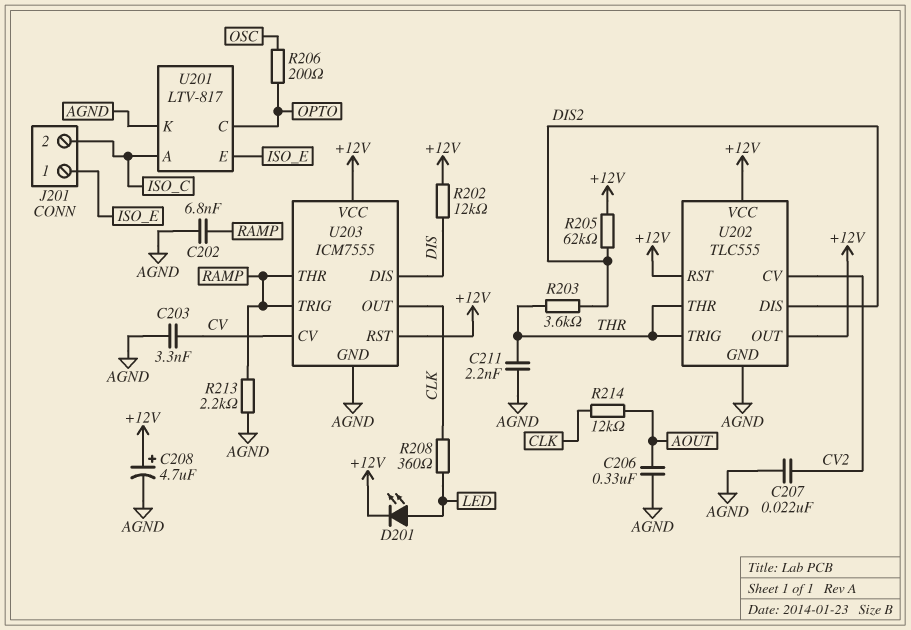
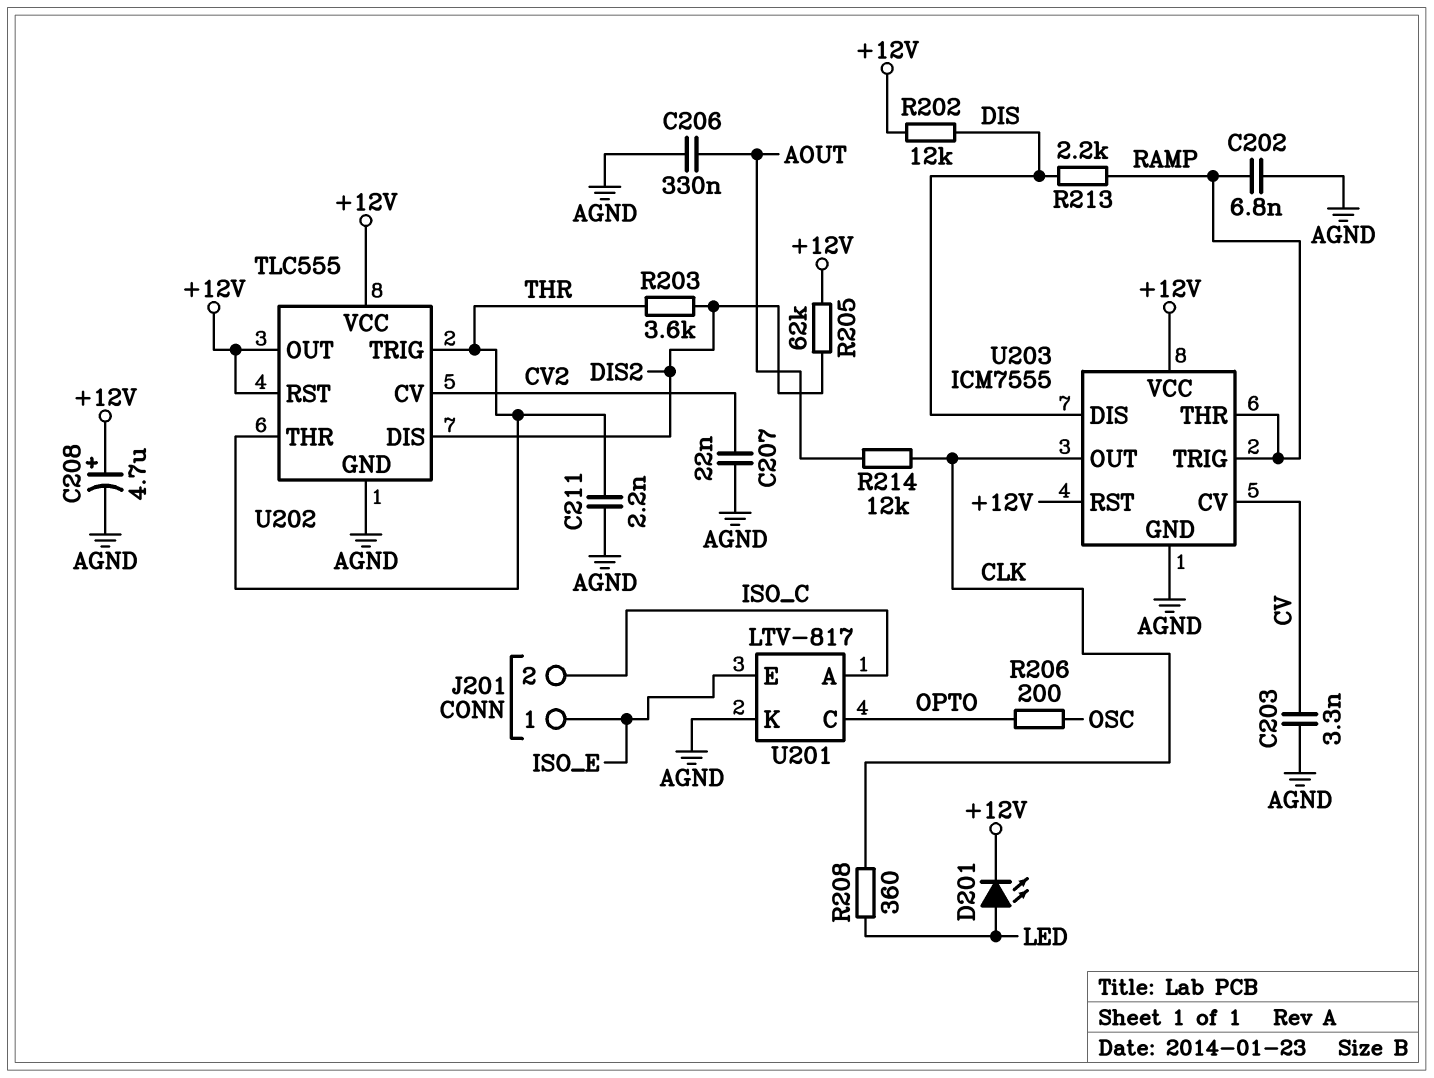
R213: 2.2k (AGND, RAMP) -> 2.2k (DIS, RAMP)

